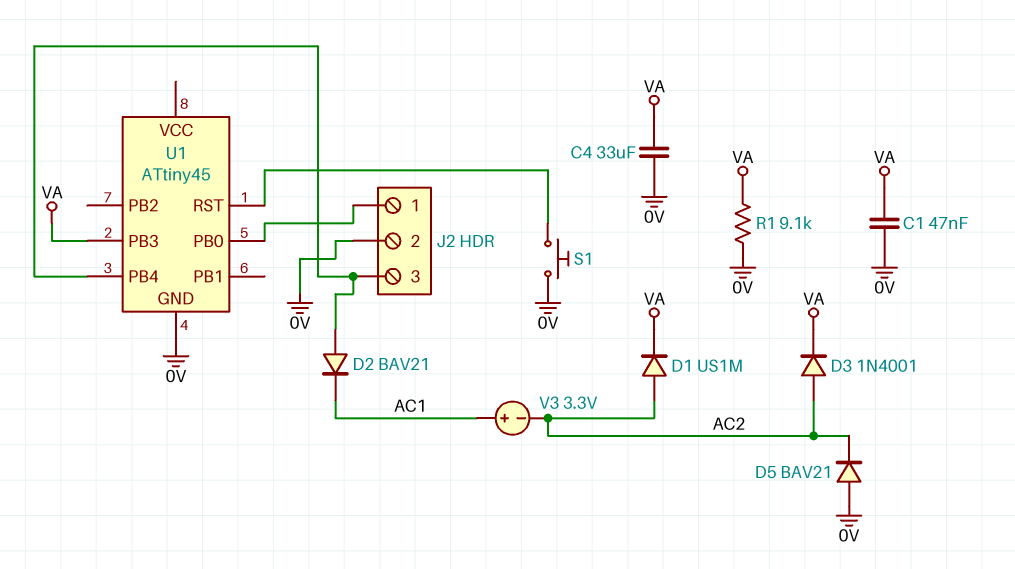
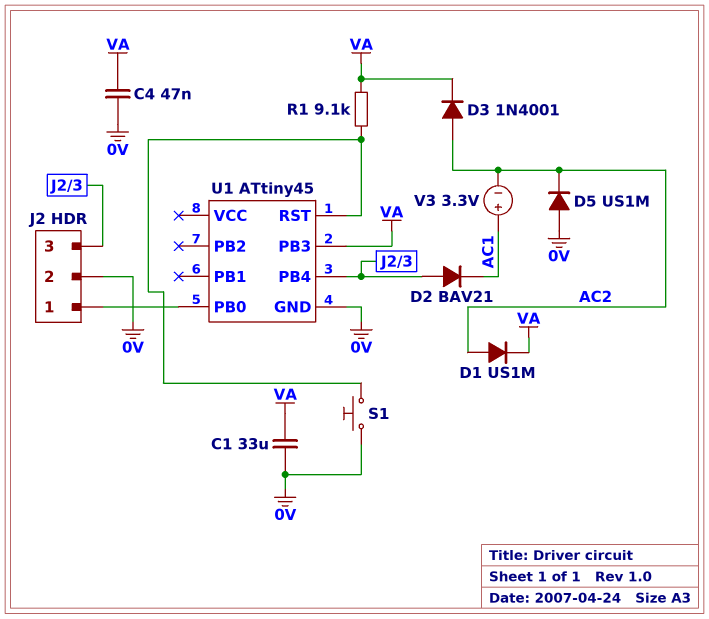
C1: 47nF (0V, VA) -> 33uF (0V, VA)
C4: 33uF (0V, VA) -> 47nF (0V, VA)
D5: diode BAV21 (A 0V, K AC2) -> diode US1M (A 0V, K AC2)
R1: 9.1k (0V, VA) -> 9.1k (U1/RST, VA)

